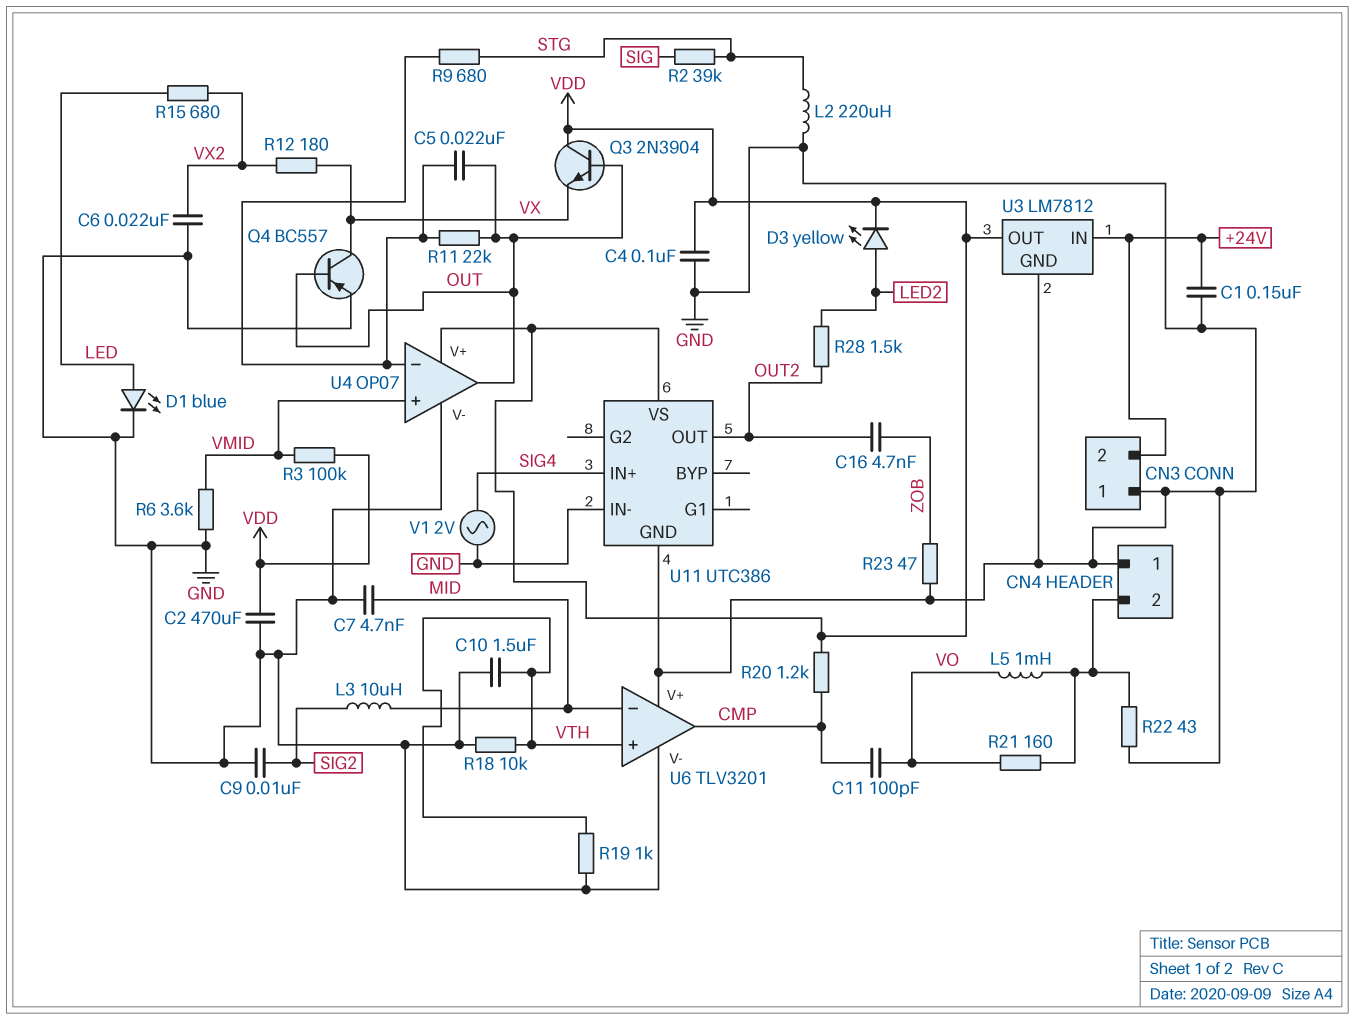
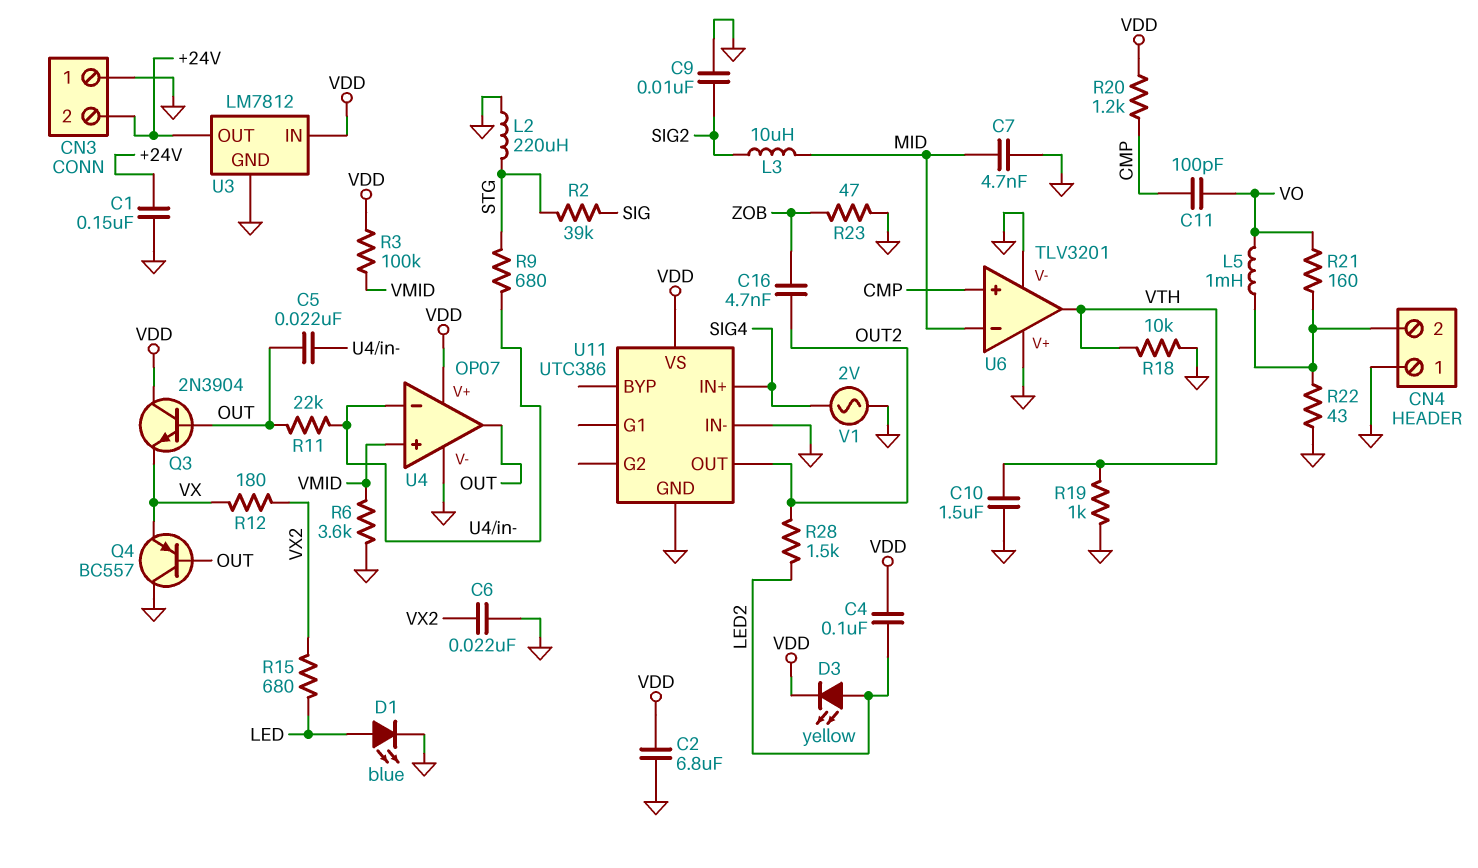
C2: 470uF (GND, VDD) -> 6.8uF (GND, VDD)
C4: 100nF (GND, VDD) -> 100nF (LED2, VDD)
Q4: PNP BC557 (B OUT, C VX, E GND) -> PNP BC557 (B OUT, C GND, E VX)
U3 pin IN: +24V -> VDD
U3 pin OUT: VDD -> +24V
U6 pin in+: VTH -> CMP
U6 pin out: CMP -> VTH

